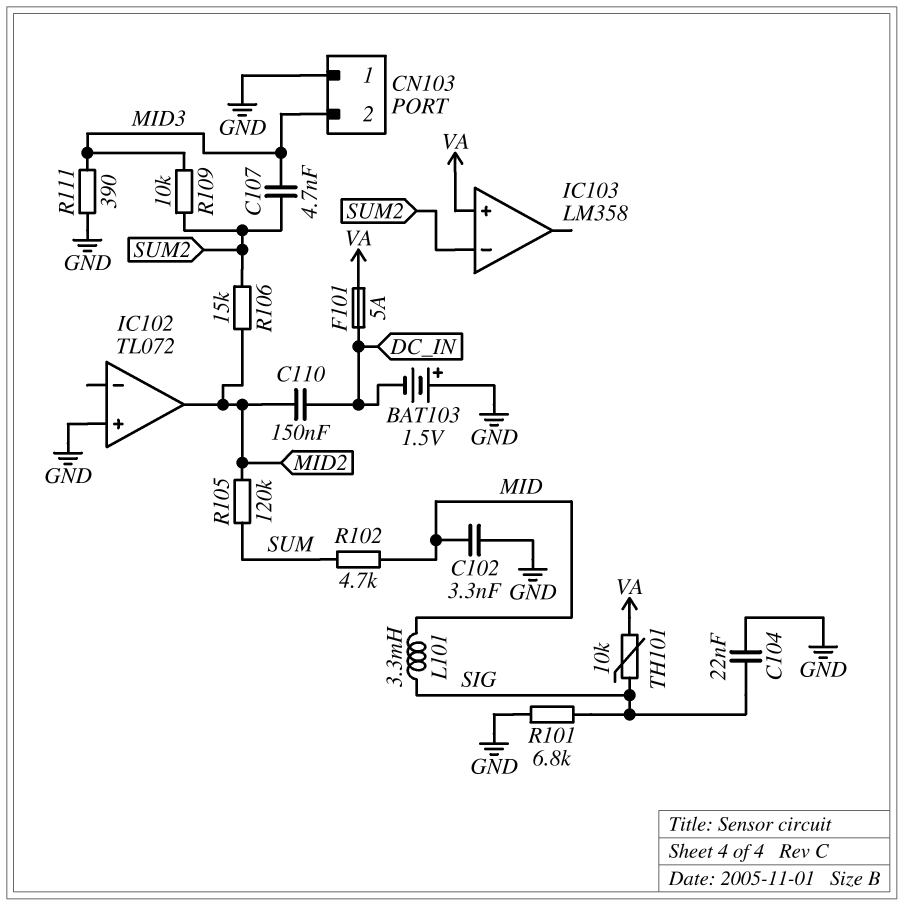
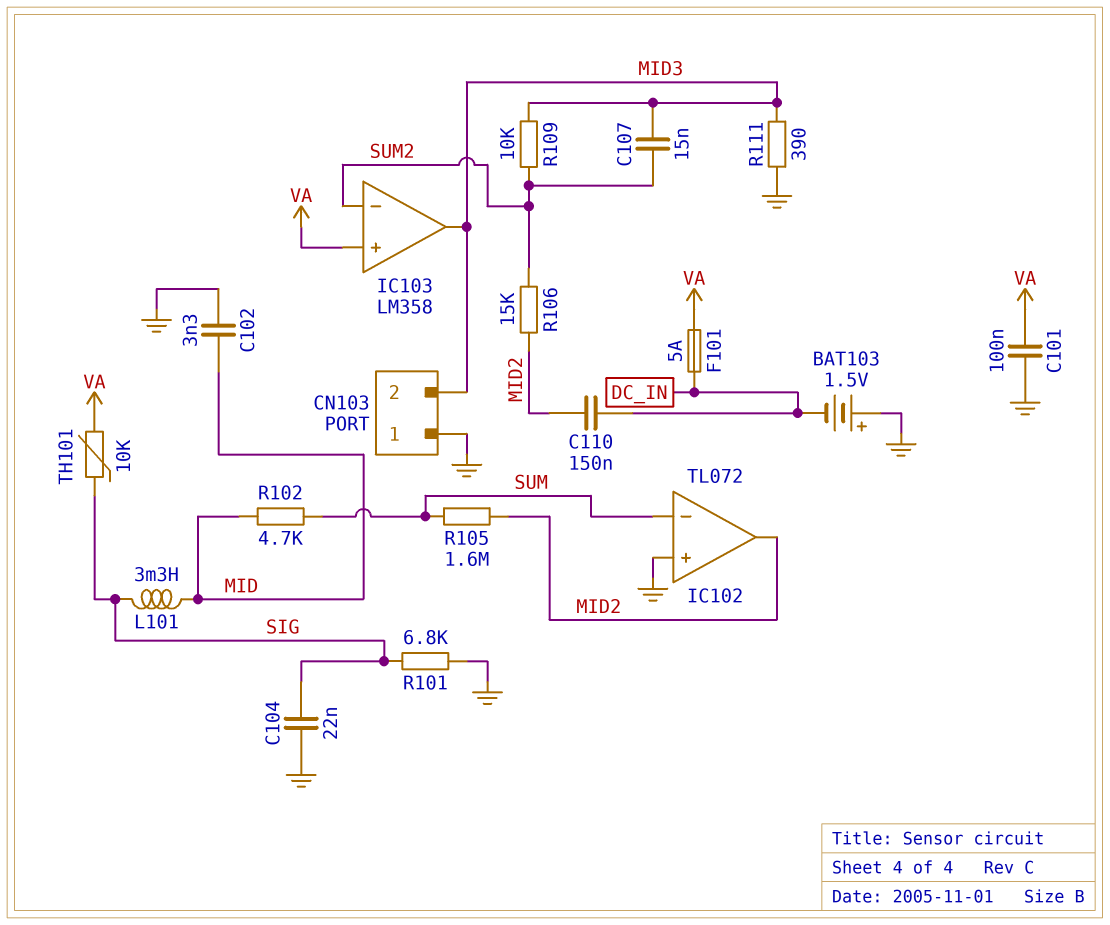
C101: none -> 100nF (GND, VA)
C107: 4.7nF (MID3, SUM2) -> 15nF (MID3, SUM2)
IC102 pin in-: none -> SUM
IC103 pin out: none -> MID3
R105: 120k (MID2, SUM) -> 1.6M (MID2, SUM)

